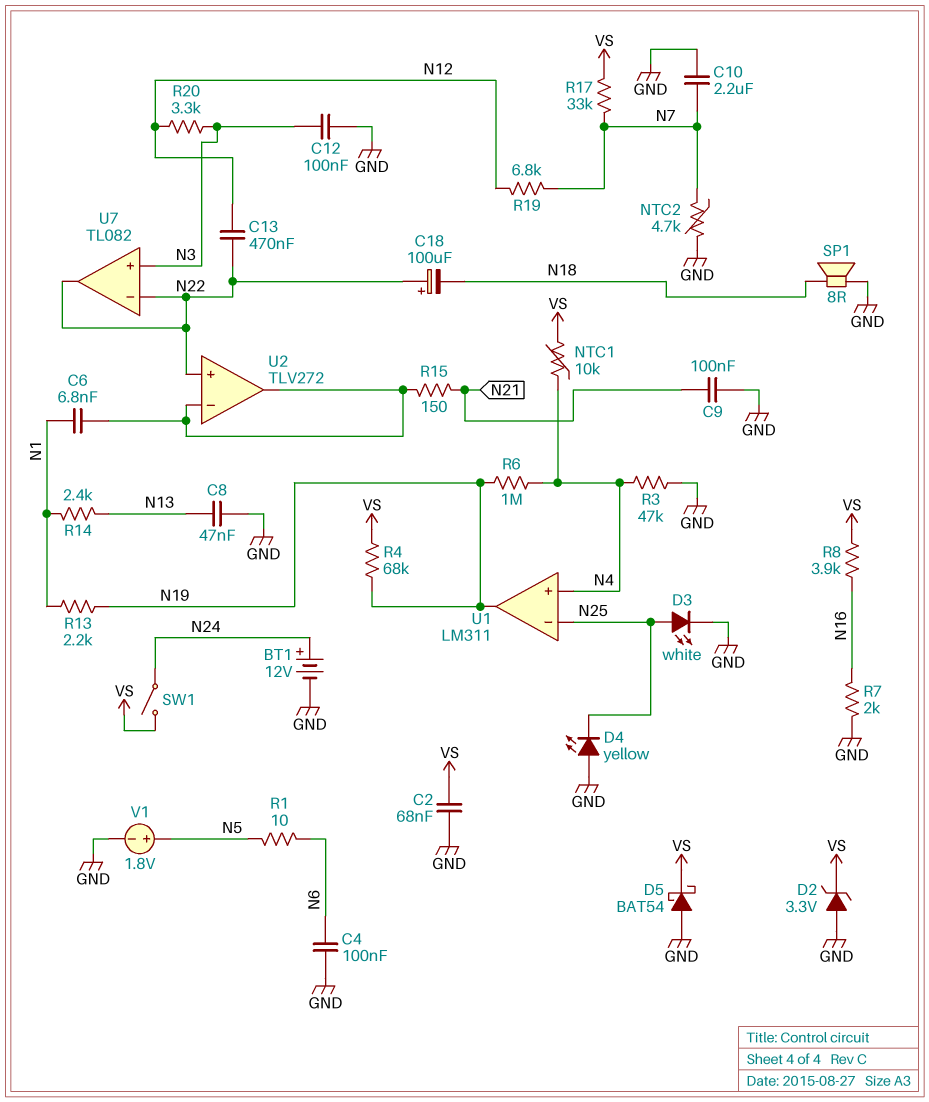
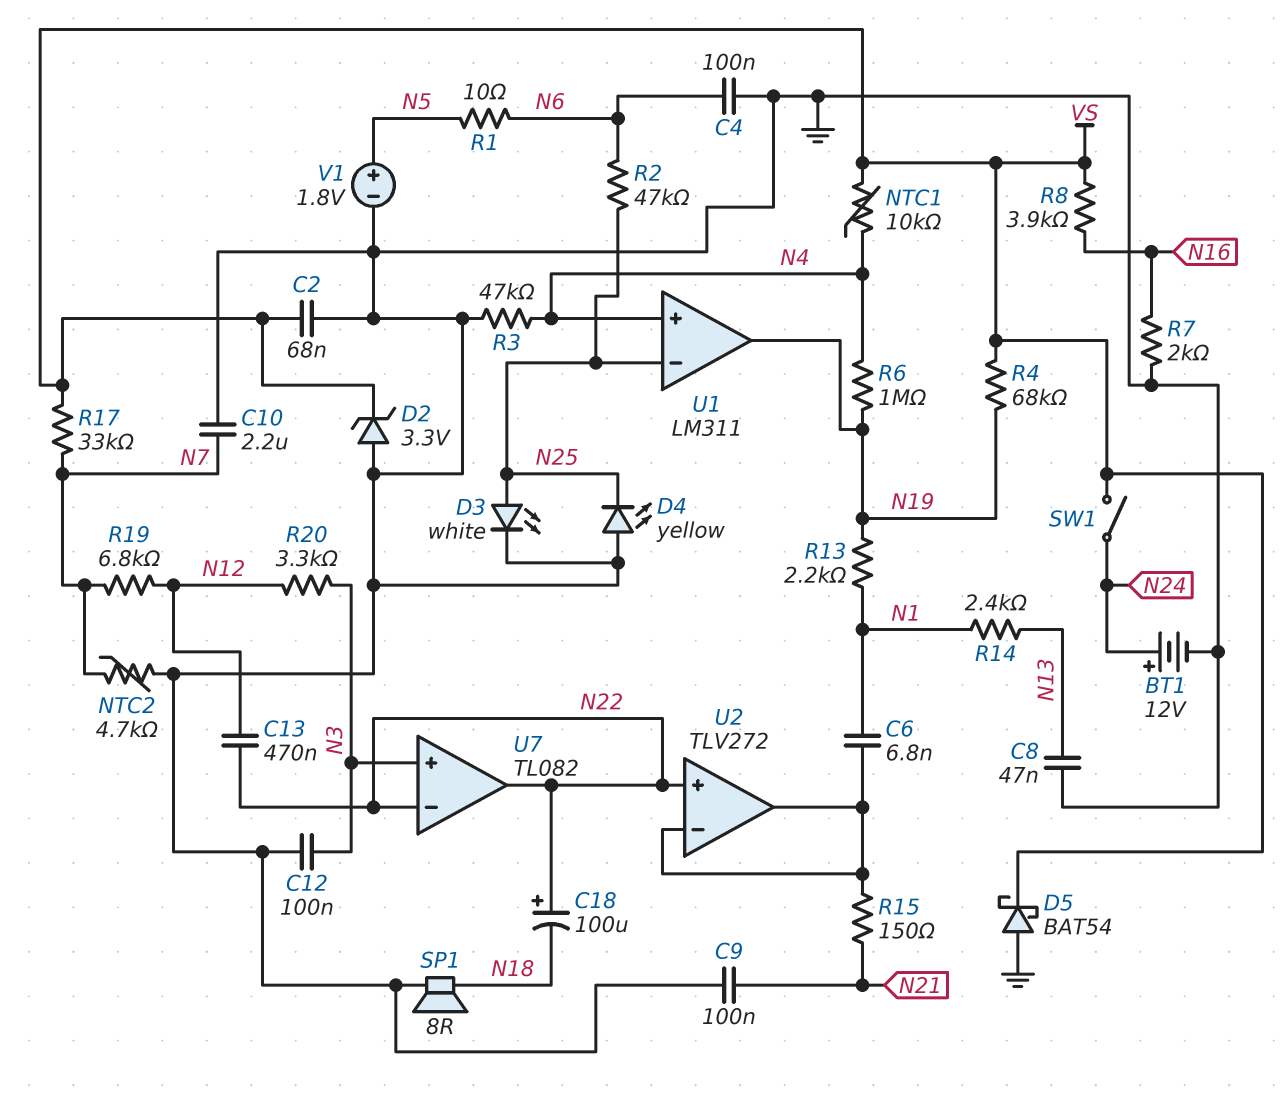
R2: none -> 47k (N6, N25)

